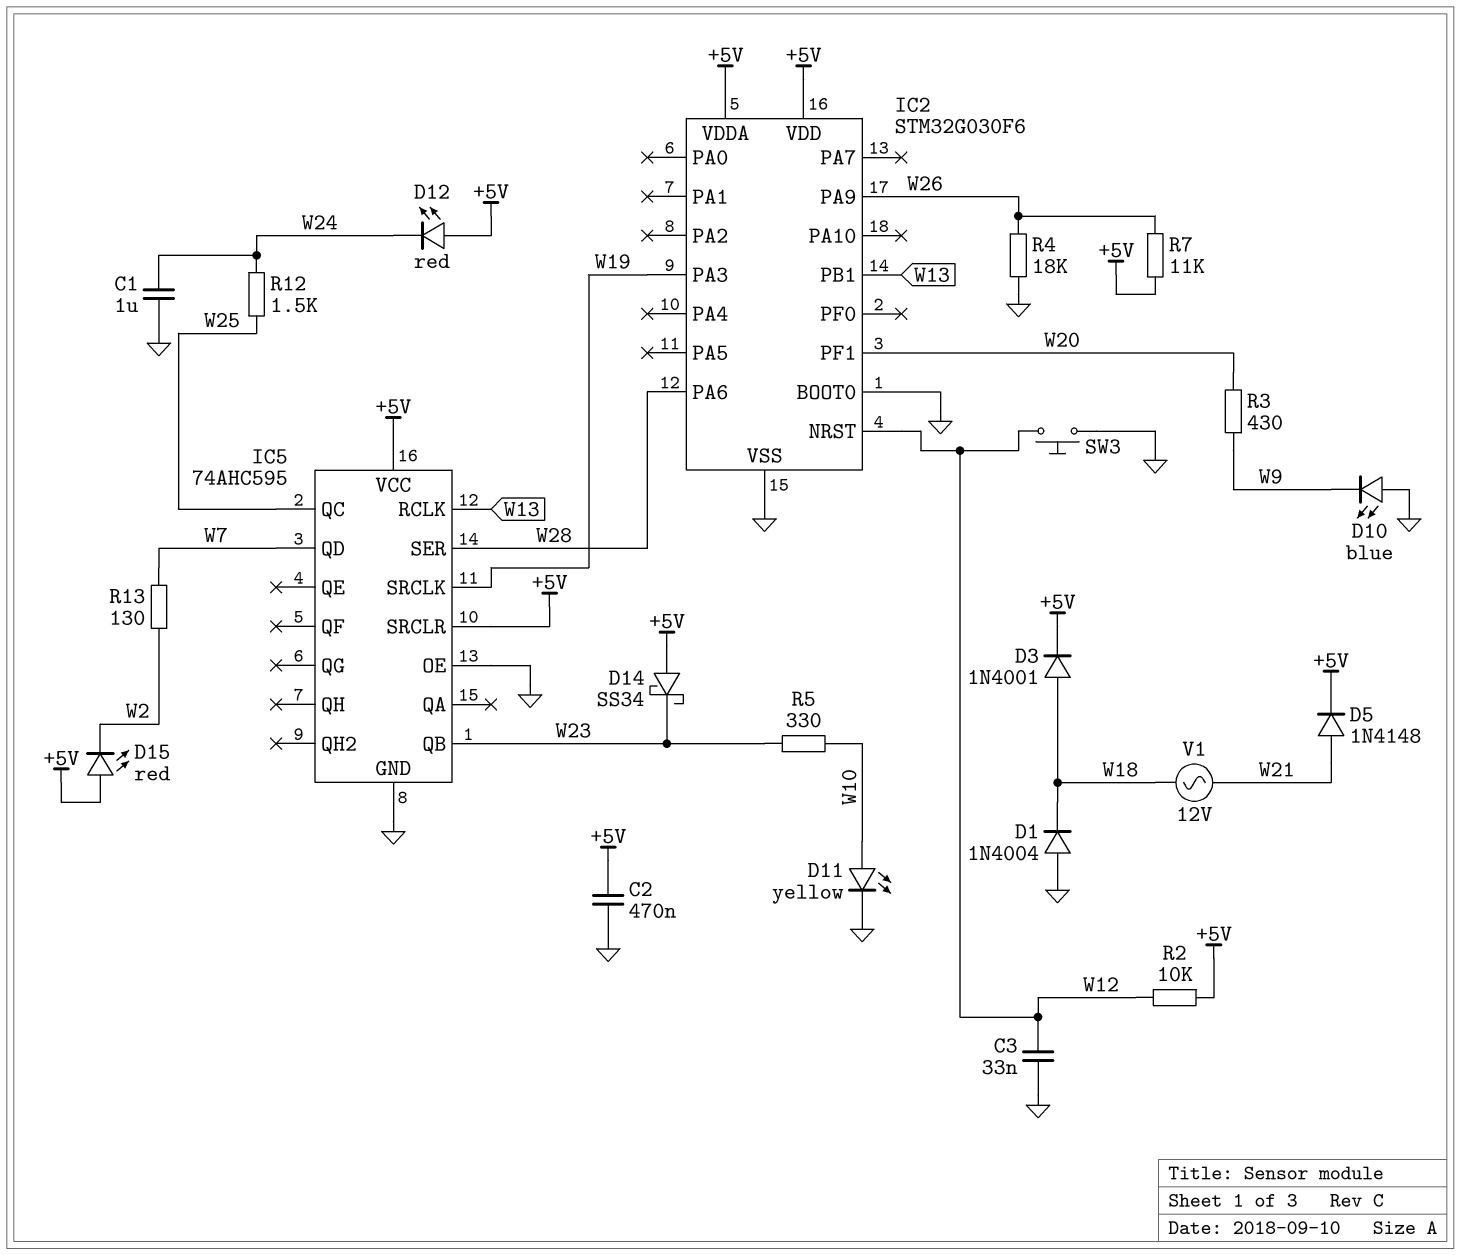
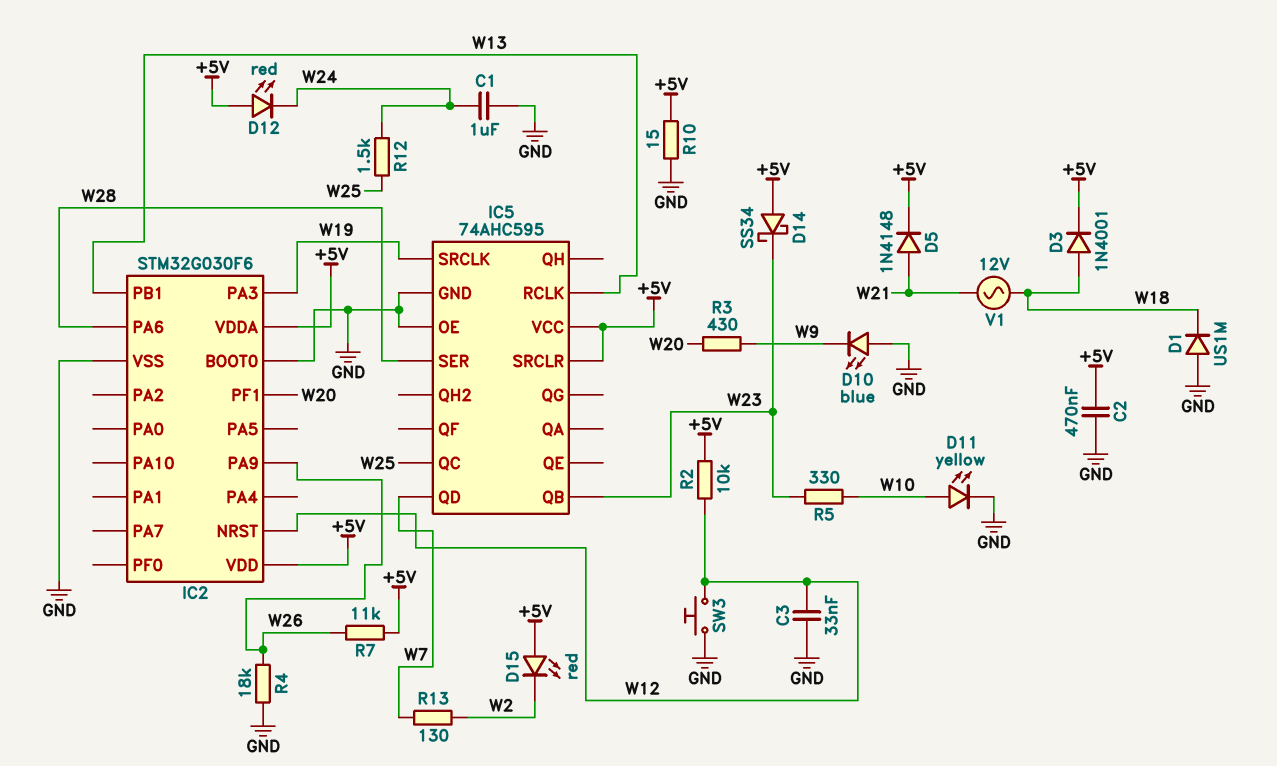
D1: diode 1N4004 (A GND, K W18) -> diode US1M (A GND, K W18)
R10: none -> 15 (+5V, GND)

